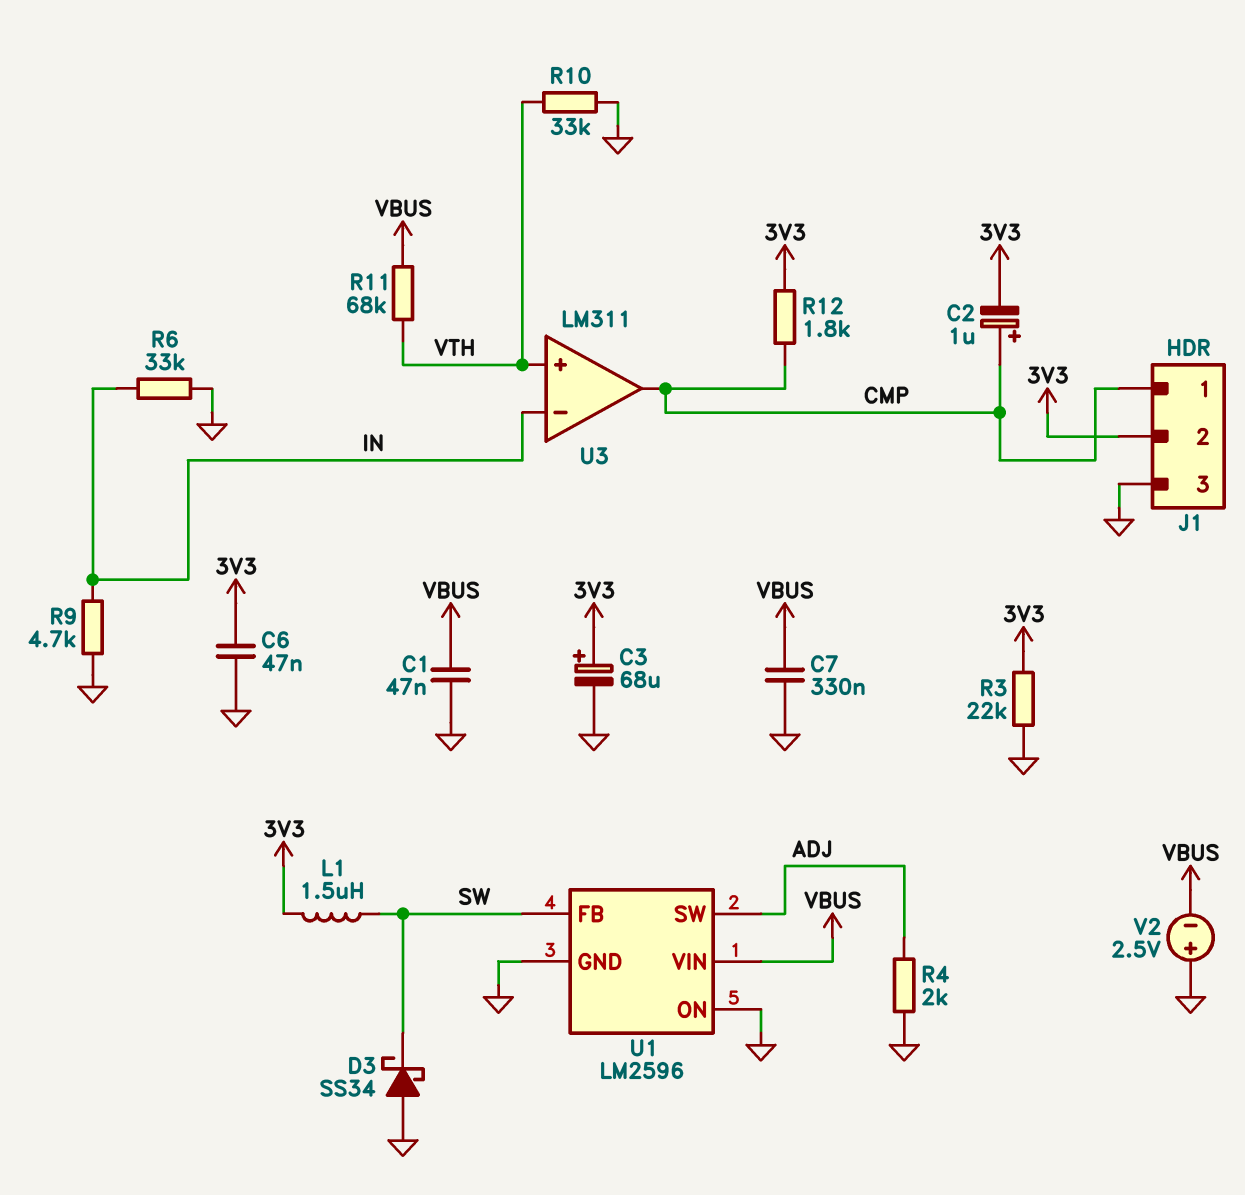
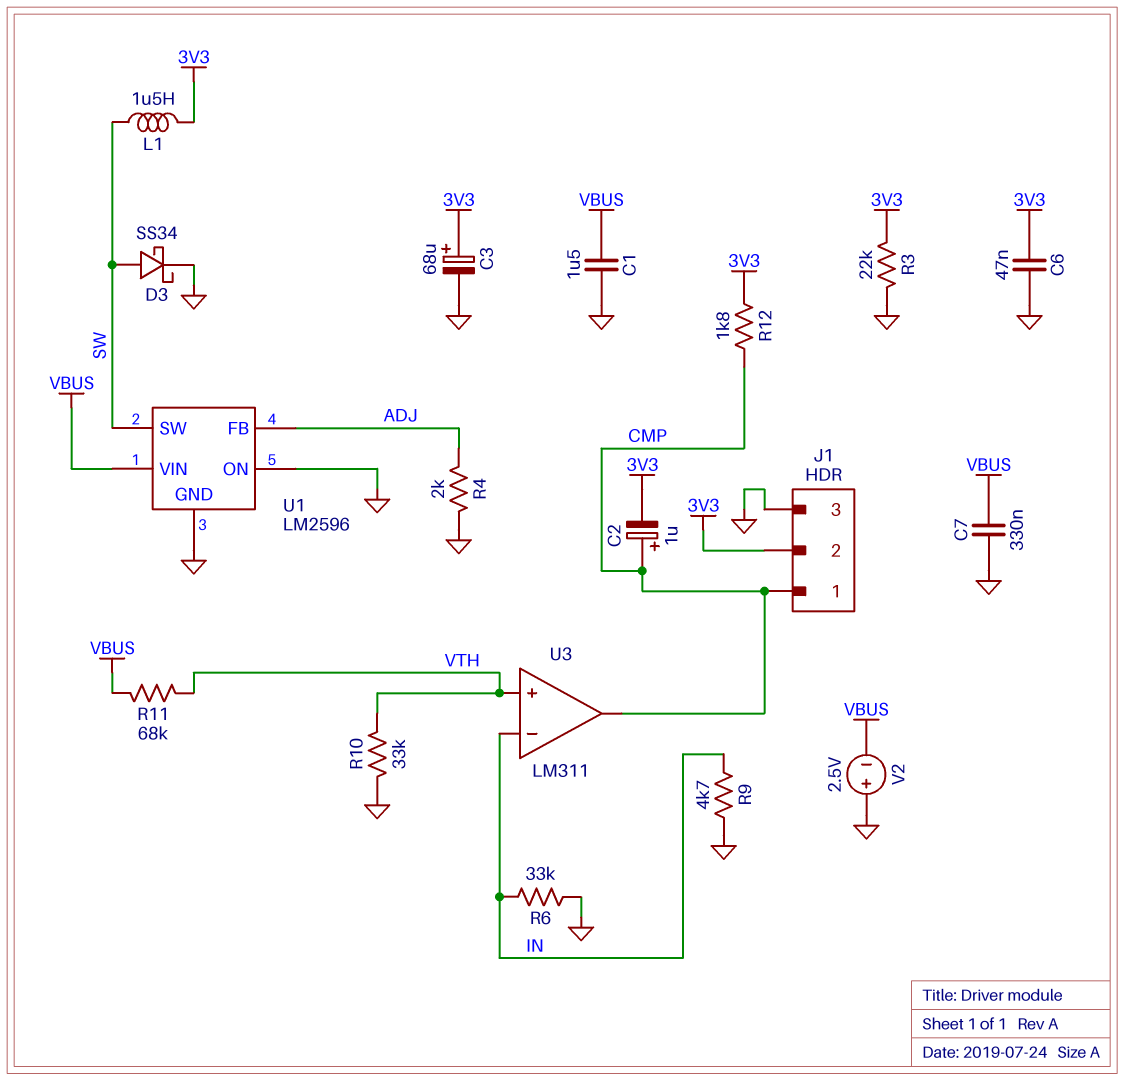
C1: 47nF (GND, VBUS) -> 1.5uF (GND, VBUS)
D3: schottky SS34 (A GND, K SW) -> schottky SS34 (A SW, K GND)
U1 pin FB: SW -> ADJ
U1 pin SW: ADJ -> SW

